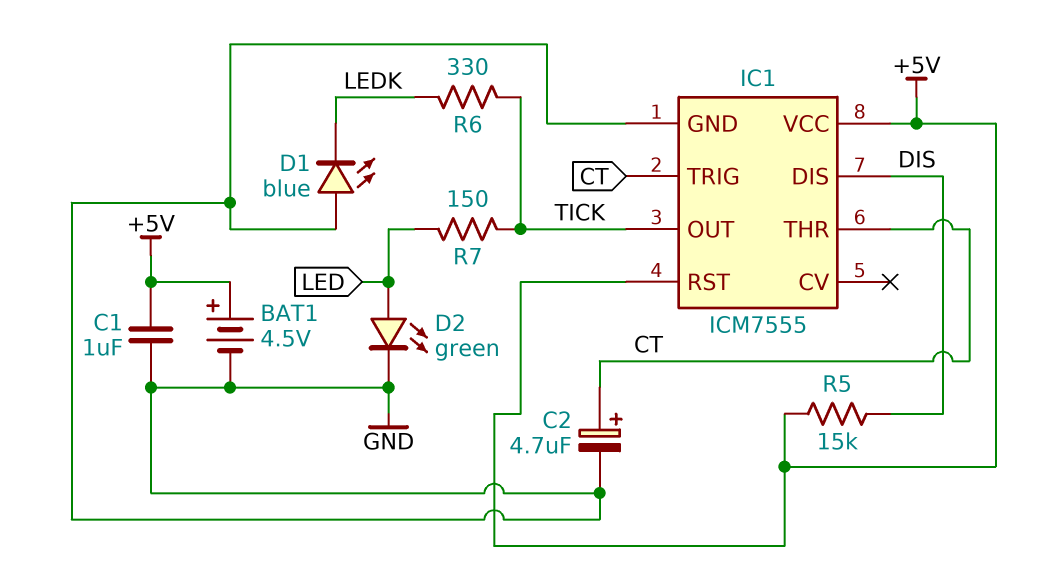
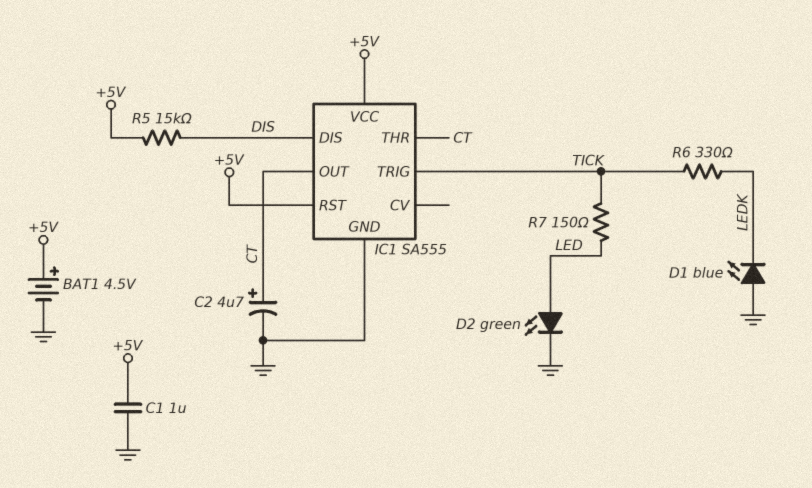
IC1: ICM7555 -> SA555
IC1 pin OUT: TICK -> CT
IC1 pin TRIG: CT -> TICK

